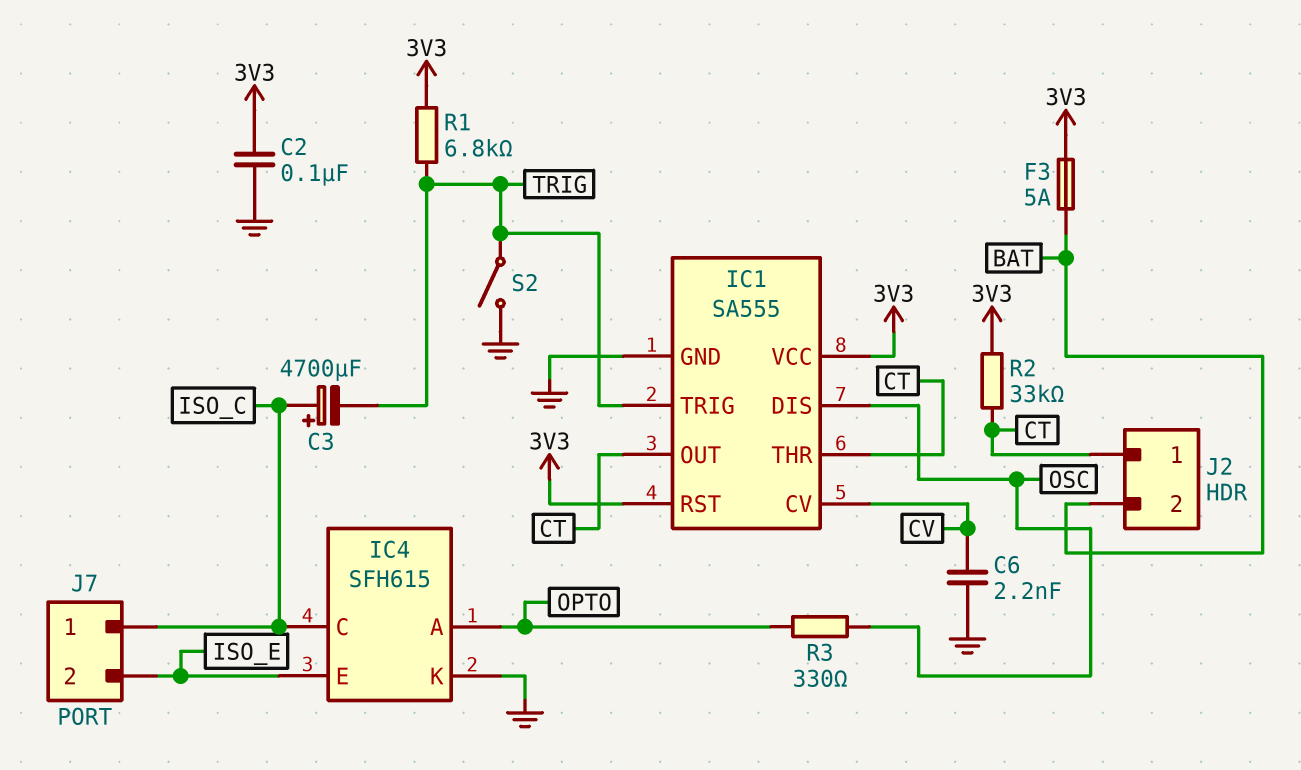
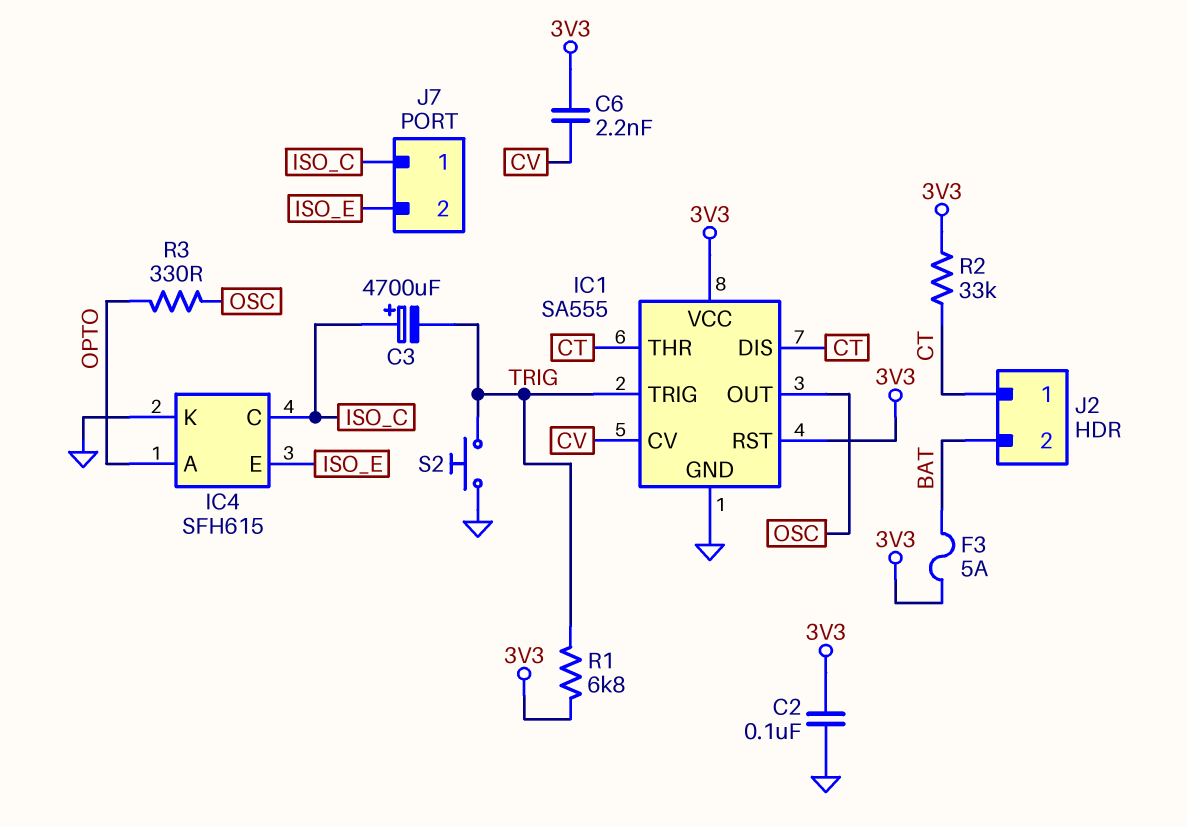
C6: 2.2nF (CV, GND) -> 2.2nF (3V3, CV)
IC1 pin DIS: OSC -> CT
IC1 pin OUT: CT -> OSC
S2: switch (GND, TRIG) -> button (GND, TRIG)

